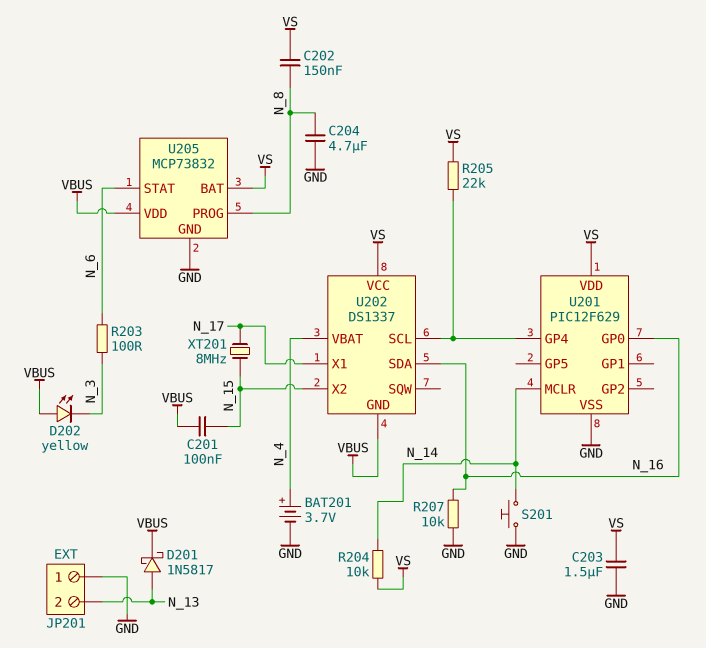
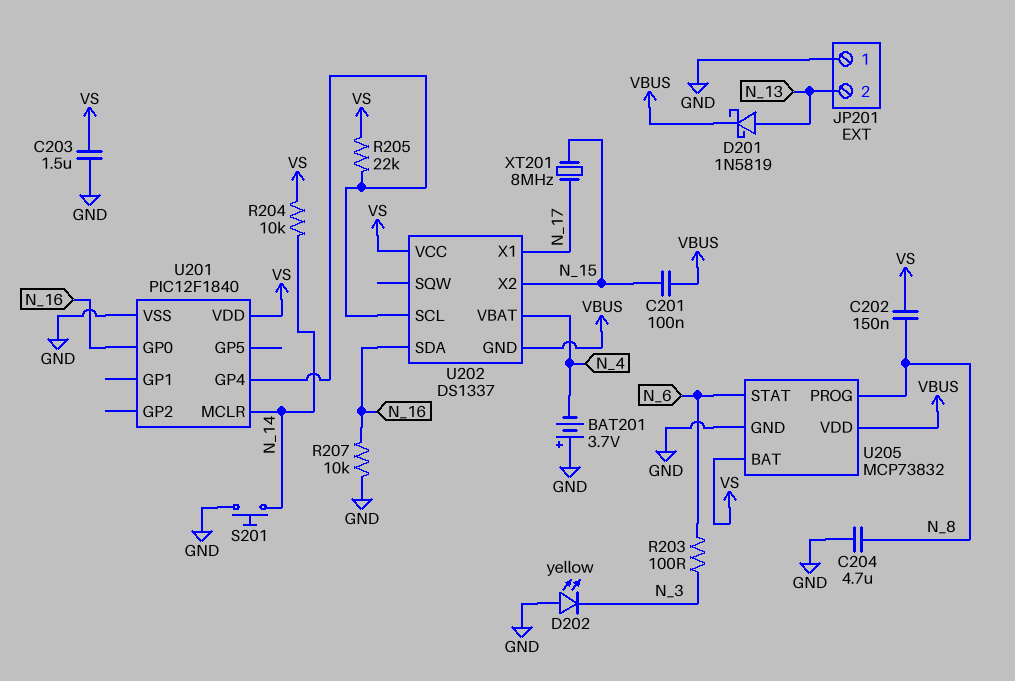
BAT201: 3.7V (plus N_4, minus GND) -> 3.7V (plus GND, minus N_4)
D201: schottky 1N5817 (A N_13, K VBUS) -> schottky 1N5819 (A N_13, K VBUS)
D202: LED yellow (A VBUS, K N_3) -> LED yellow (A GND, K N_3)
U201: PIC12F629 -> PIC12F1840

